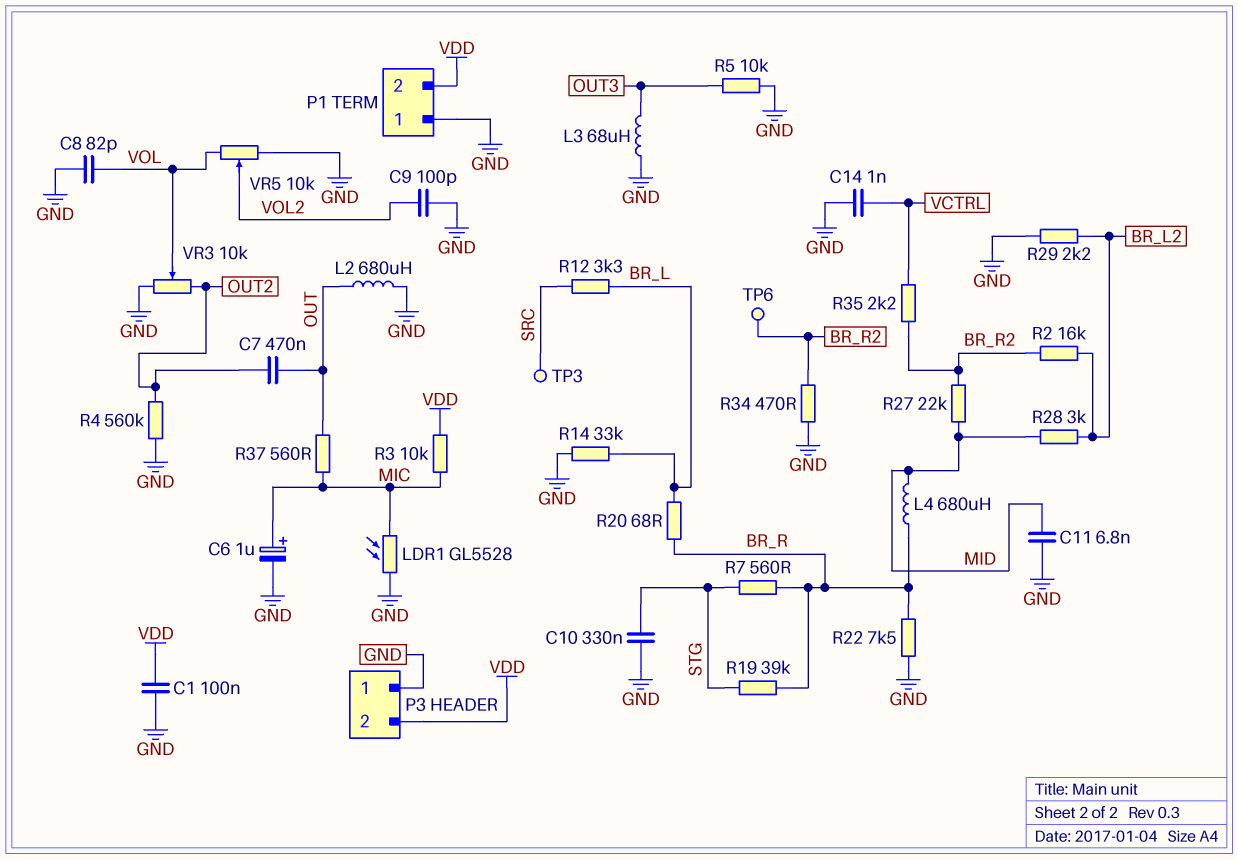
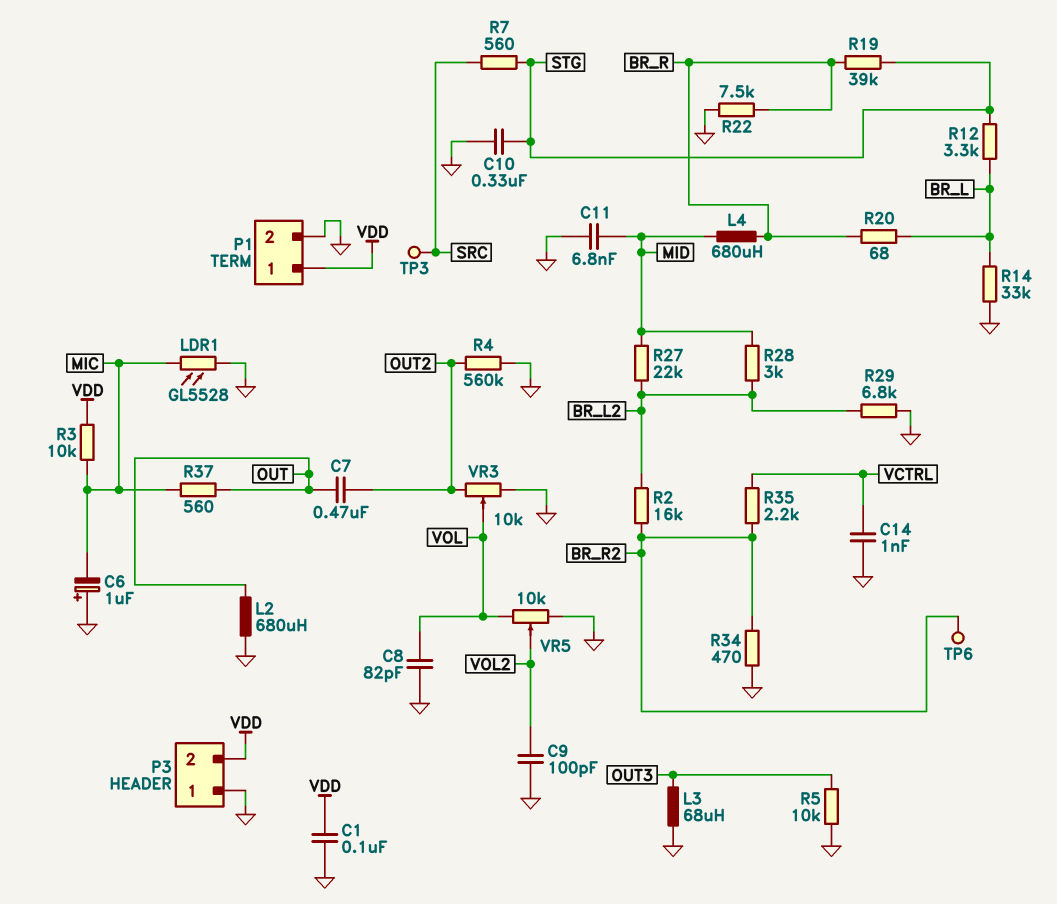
C6: 1uF (plus MIC, minus GND) -> 1uF (plus GND, minus MIC)
P1 pin 1: GND -> VDD
P1 pin 2: VDD -> GND
R7: 560 (BR_R, STG) -> 560 (SRC, STG)
R12: 3.3k (BR_L, SRC) -> 3.3k (BR_L, STG)
R27: 22k (BR_R2, MID) -> 22k (BR_L2, MID)
R29: 2.2k (BR_L2, GND) -> 6.8k (BR_L2, GND)

